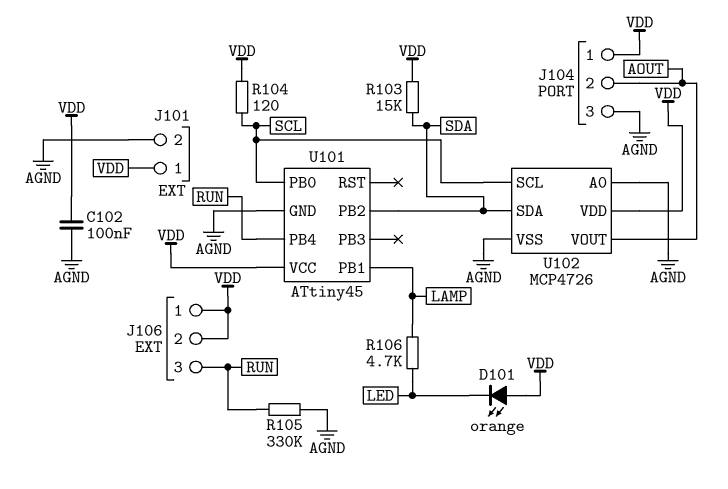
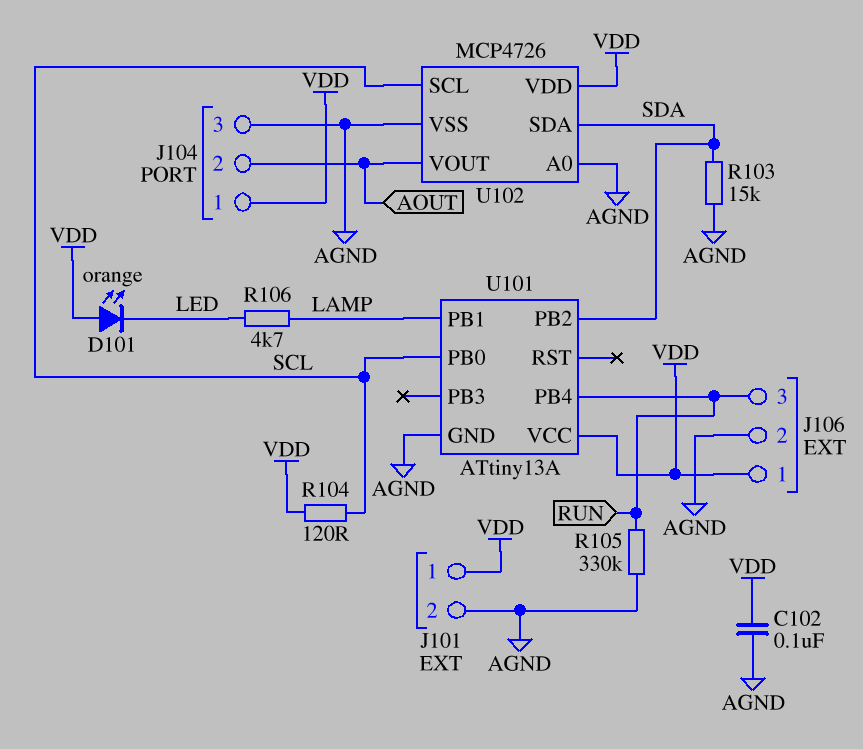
J106 pin 2: VDD -> AGND
R103: 15k (SDA, VDD) -> 15k (AGND, SDA)
U101: ATtiny45 -> ATtiny13A

